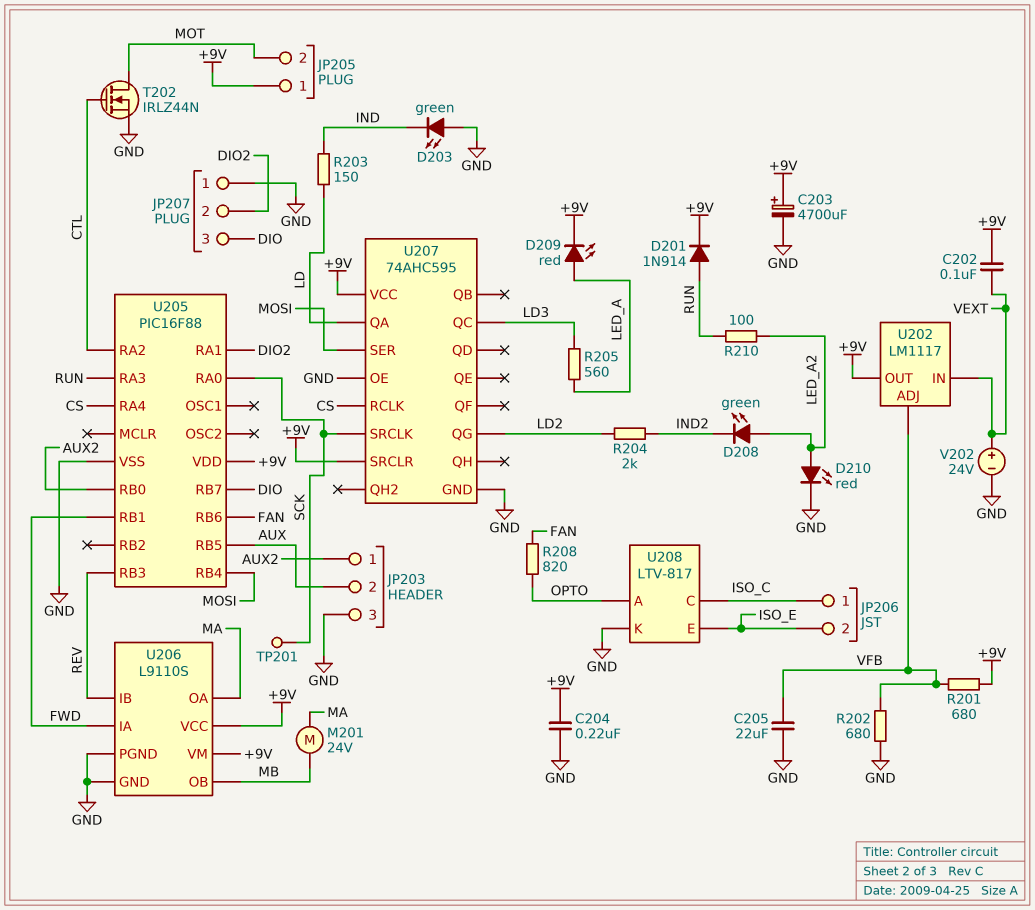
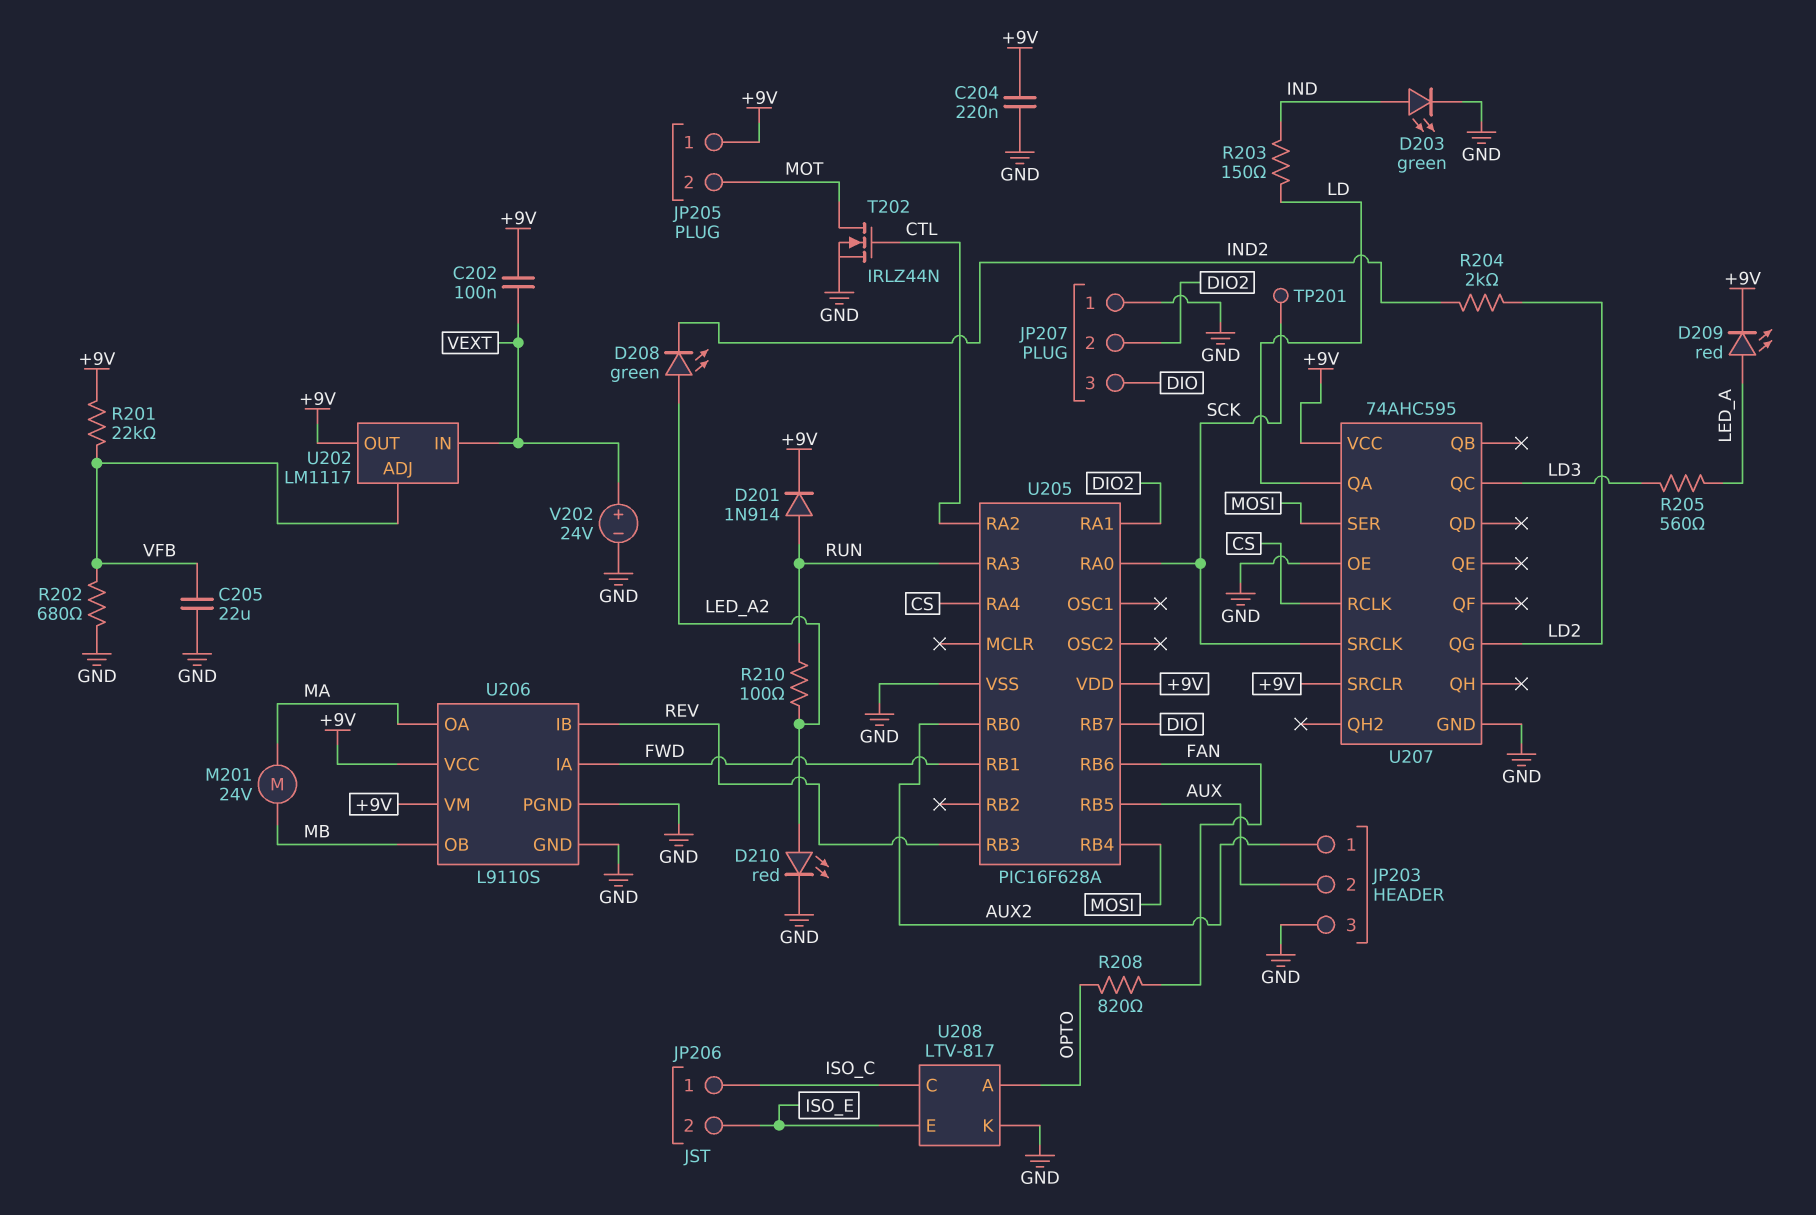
C203: 4700uF (plus +9V, minus GND) -> none
D203: LED green (A GND, K IND) -> LED green (A IND, K GND)
R201: 680 (+9V, VFB) -> 22k (+9V, VFB)
U205: PIC16F88 -> PIC16F628A

